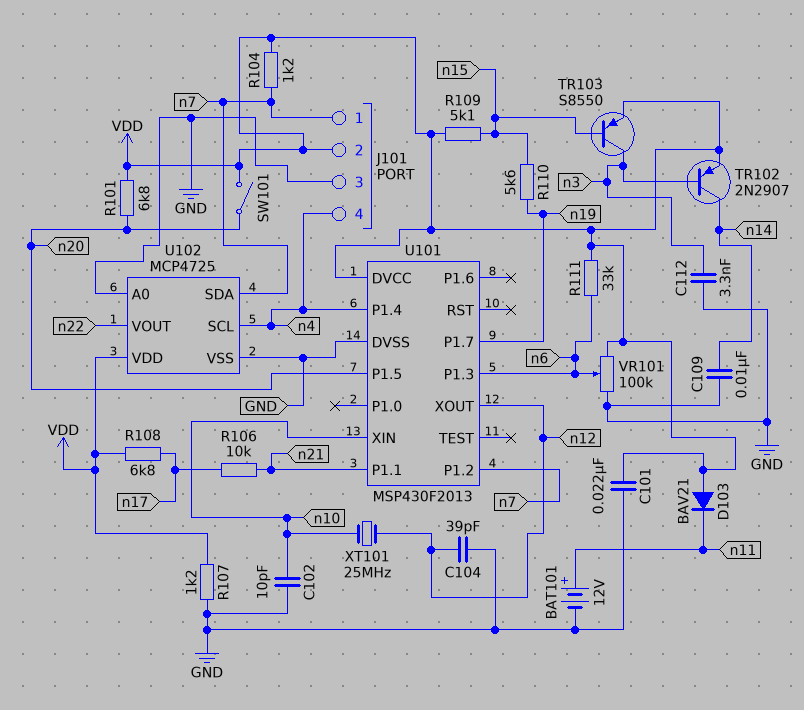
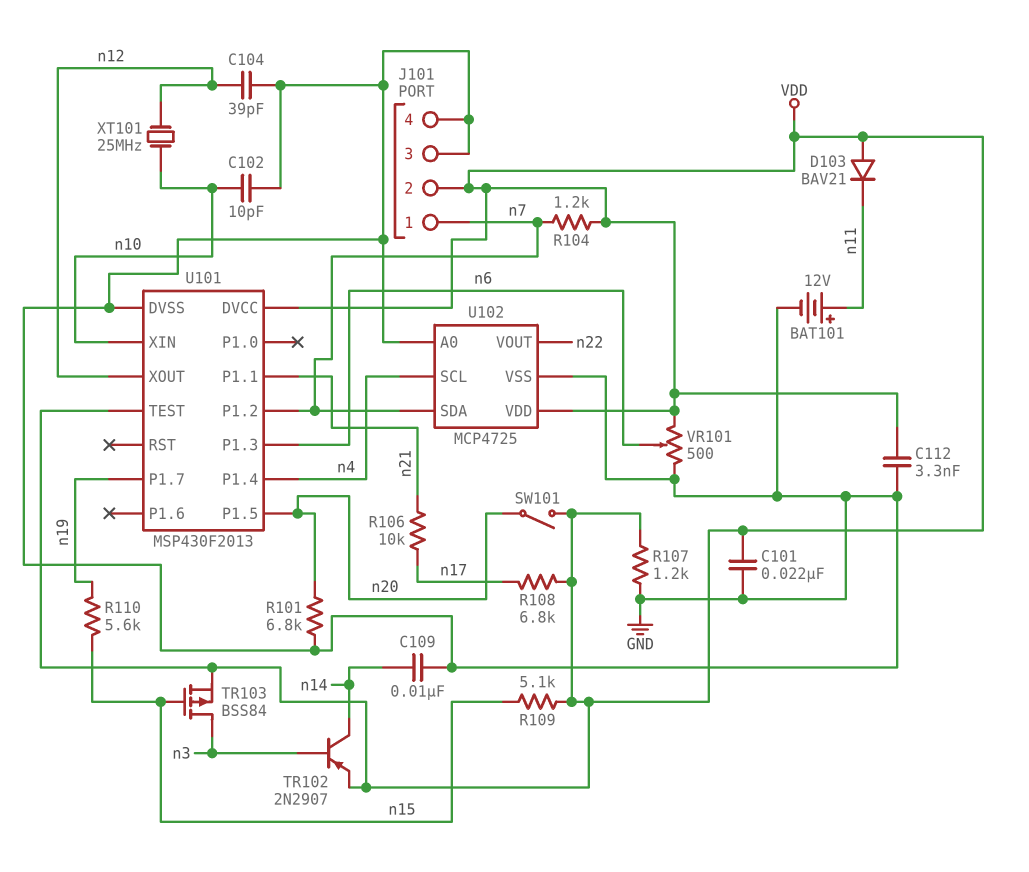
C112: 3.3nF (GND, n3) -> 3.3nF (GND, VDD)
J101 pin 4: n4 -> GND
R101: 6.8k (VDD, n20) -> 6.8k (GND, n20)
R111: 33k (VDD, n6) -> none
TR103: PNP S8550 (B n15, C n3, E VDD) -> PMOS BSS84 (G n15, D n3, S VDD)
U101 pin TEST: none -> VDD
VR101: 100k (GND, VDD, wiper n6) -> 500 (GND, VDD, wiper n6)

